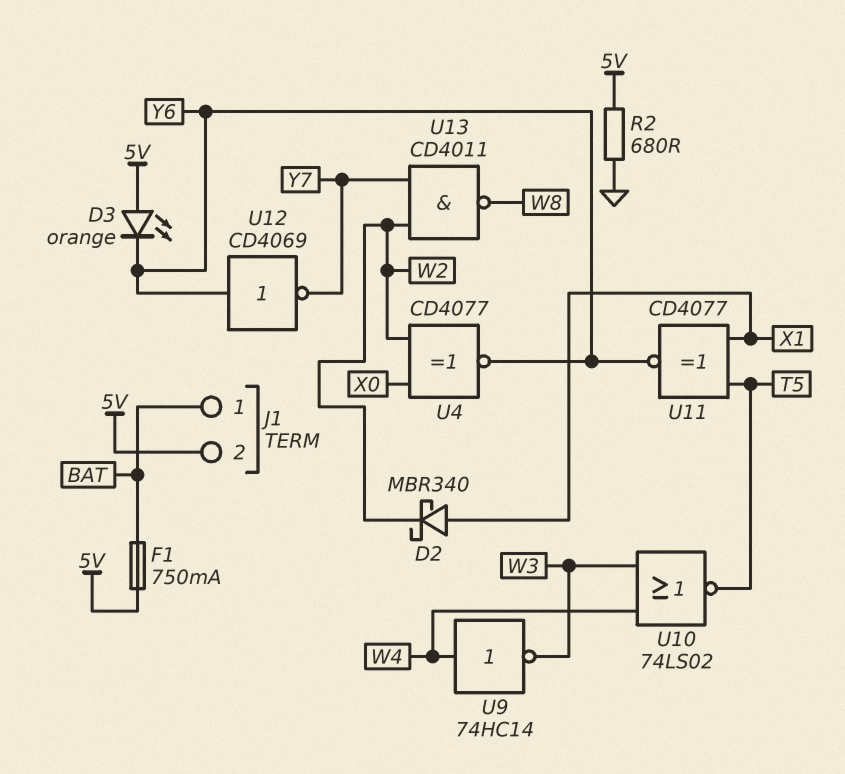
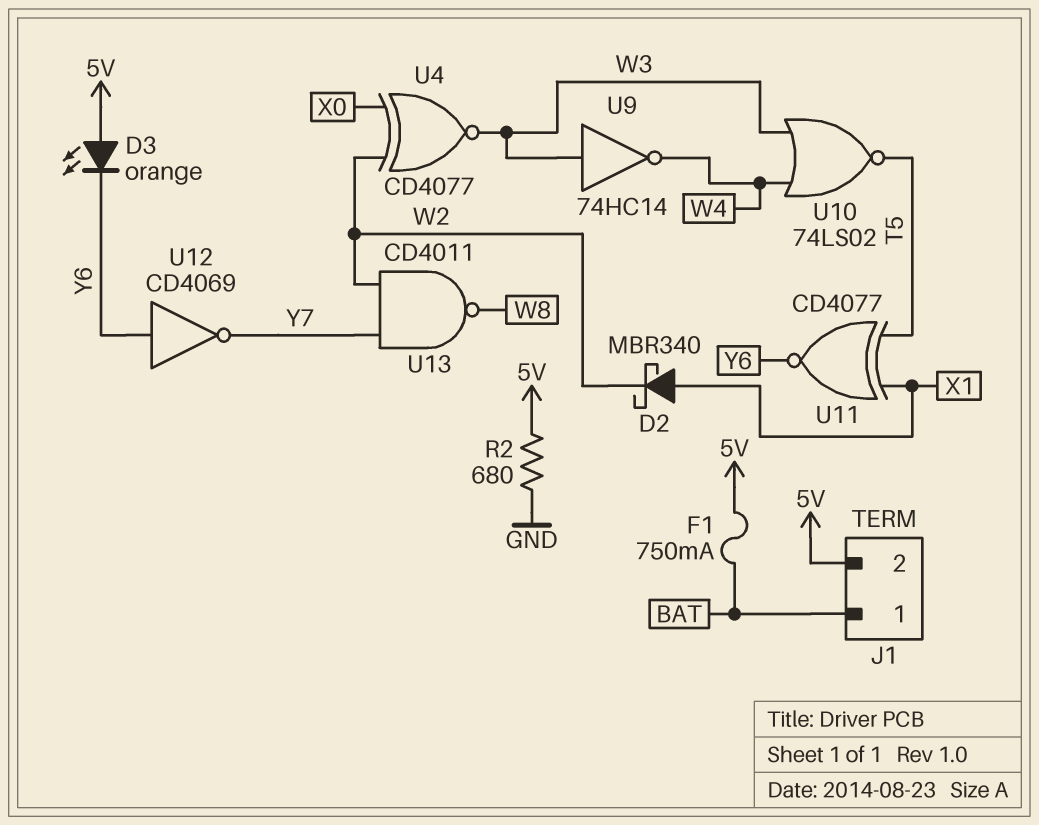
U4: XNOR CD4077 (in W2, in X0, out Y6) -> XNOR CD4077 (in W2, in X0, out W3)
U9: NOT 74HC14 (in W4, out W3) -> NOT 74HC14 (in W3, out W4)

